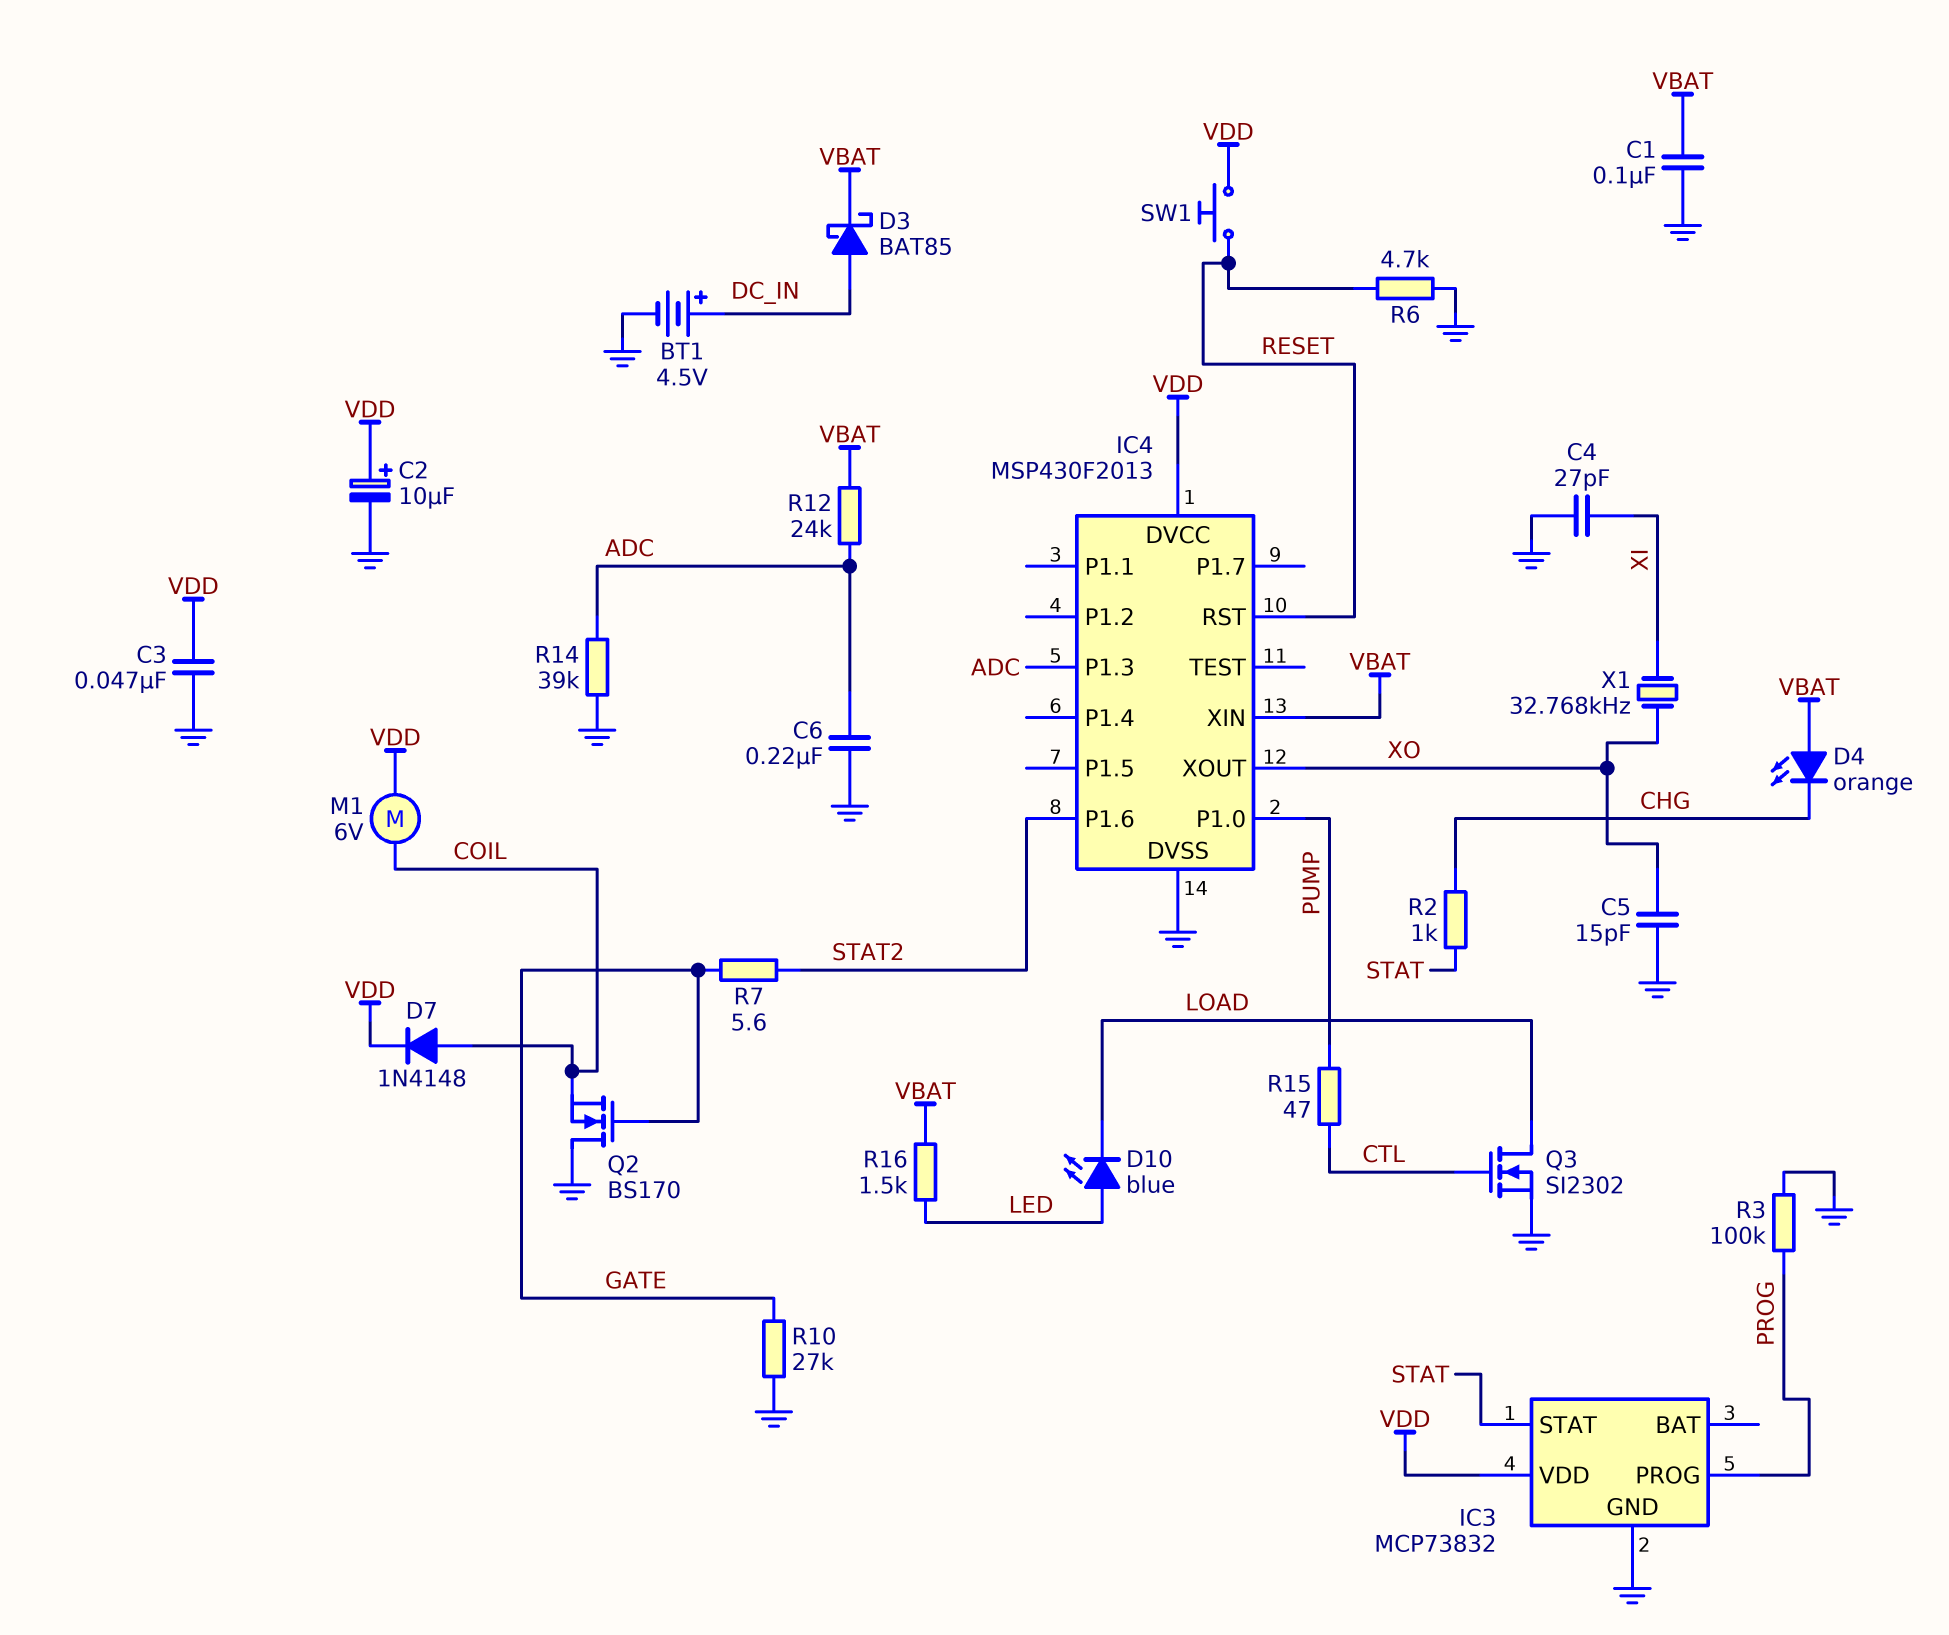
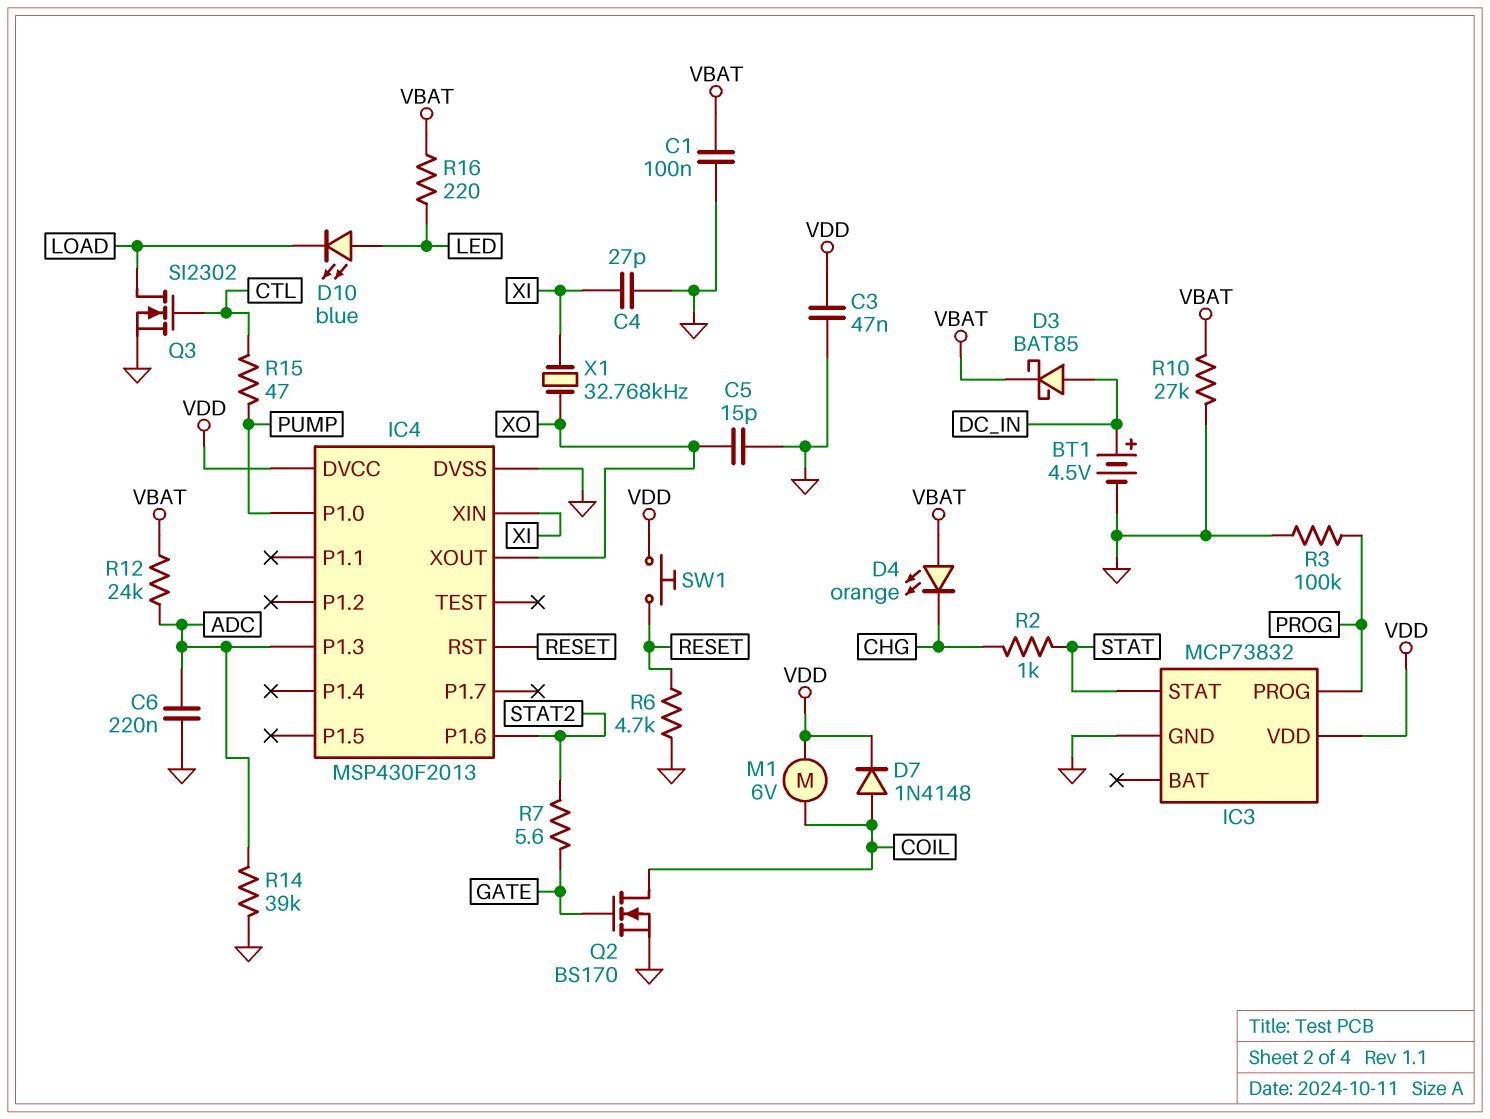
C2: 10uF (plus VDD, minus GND) -> none
IC4 pin XIN: VBAT -> XI
Q2: NMOS BS170 (G GATE, D GND, S COIL) -> NMOS BS170 (G GATE, D COIL, S GND)
R10: 27k (GATE, GND) -> 27k (GND, VBAT)
R16: 1.5k (LED, VBAT) -> 220 (LED, VBAT)

